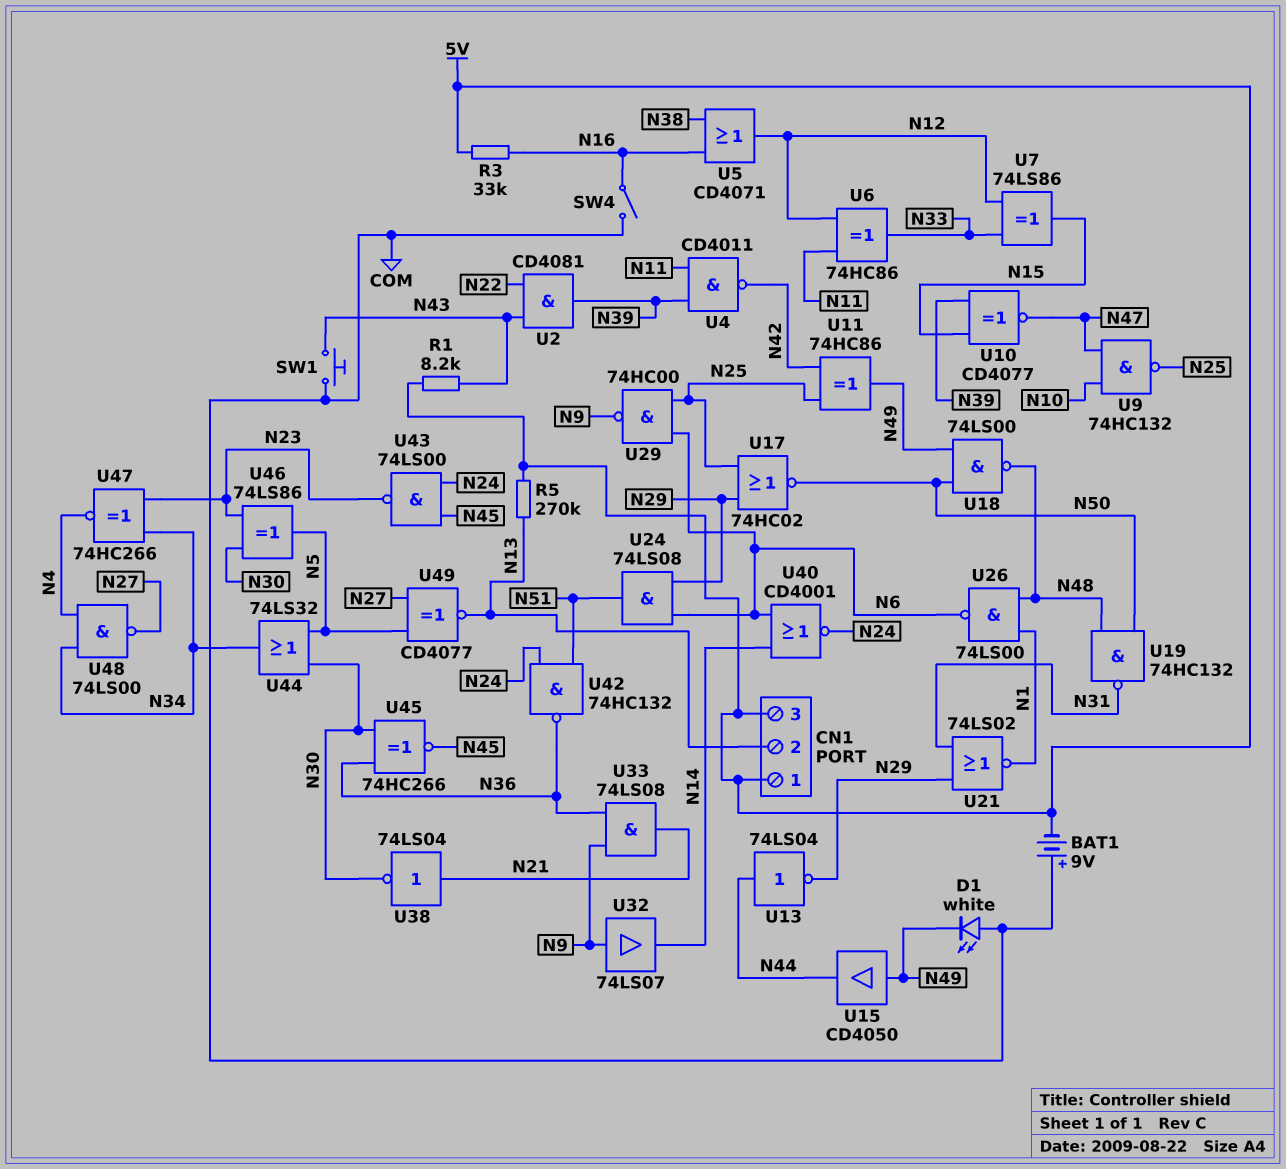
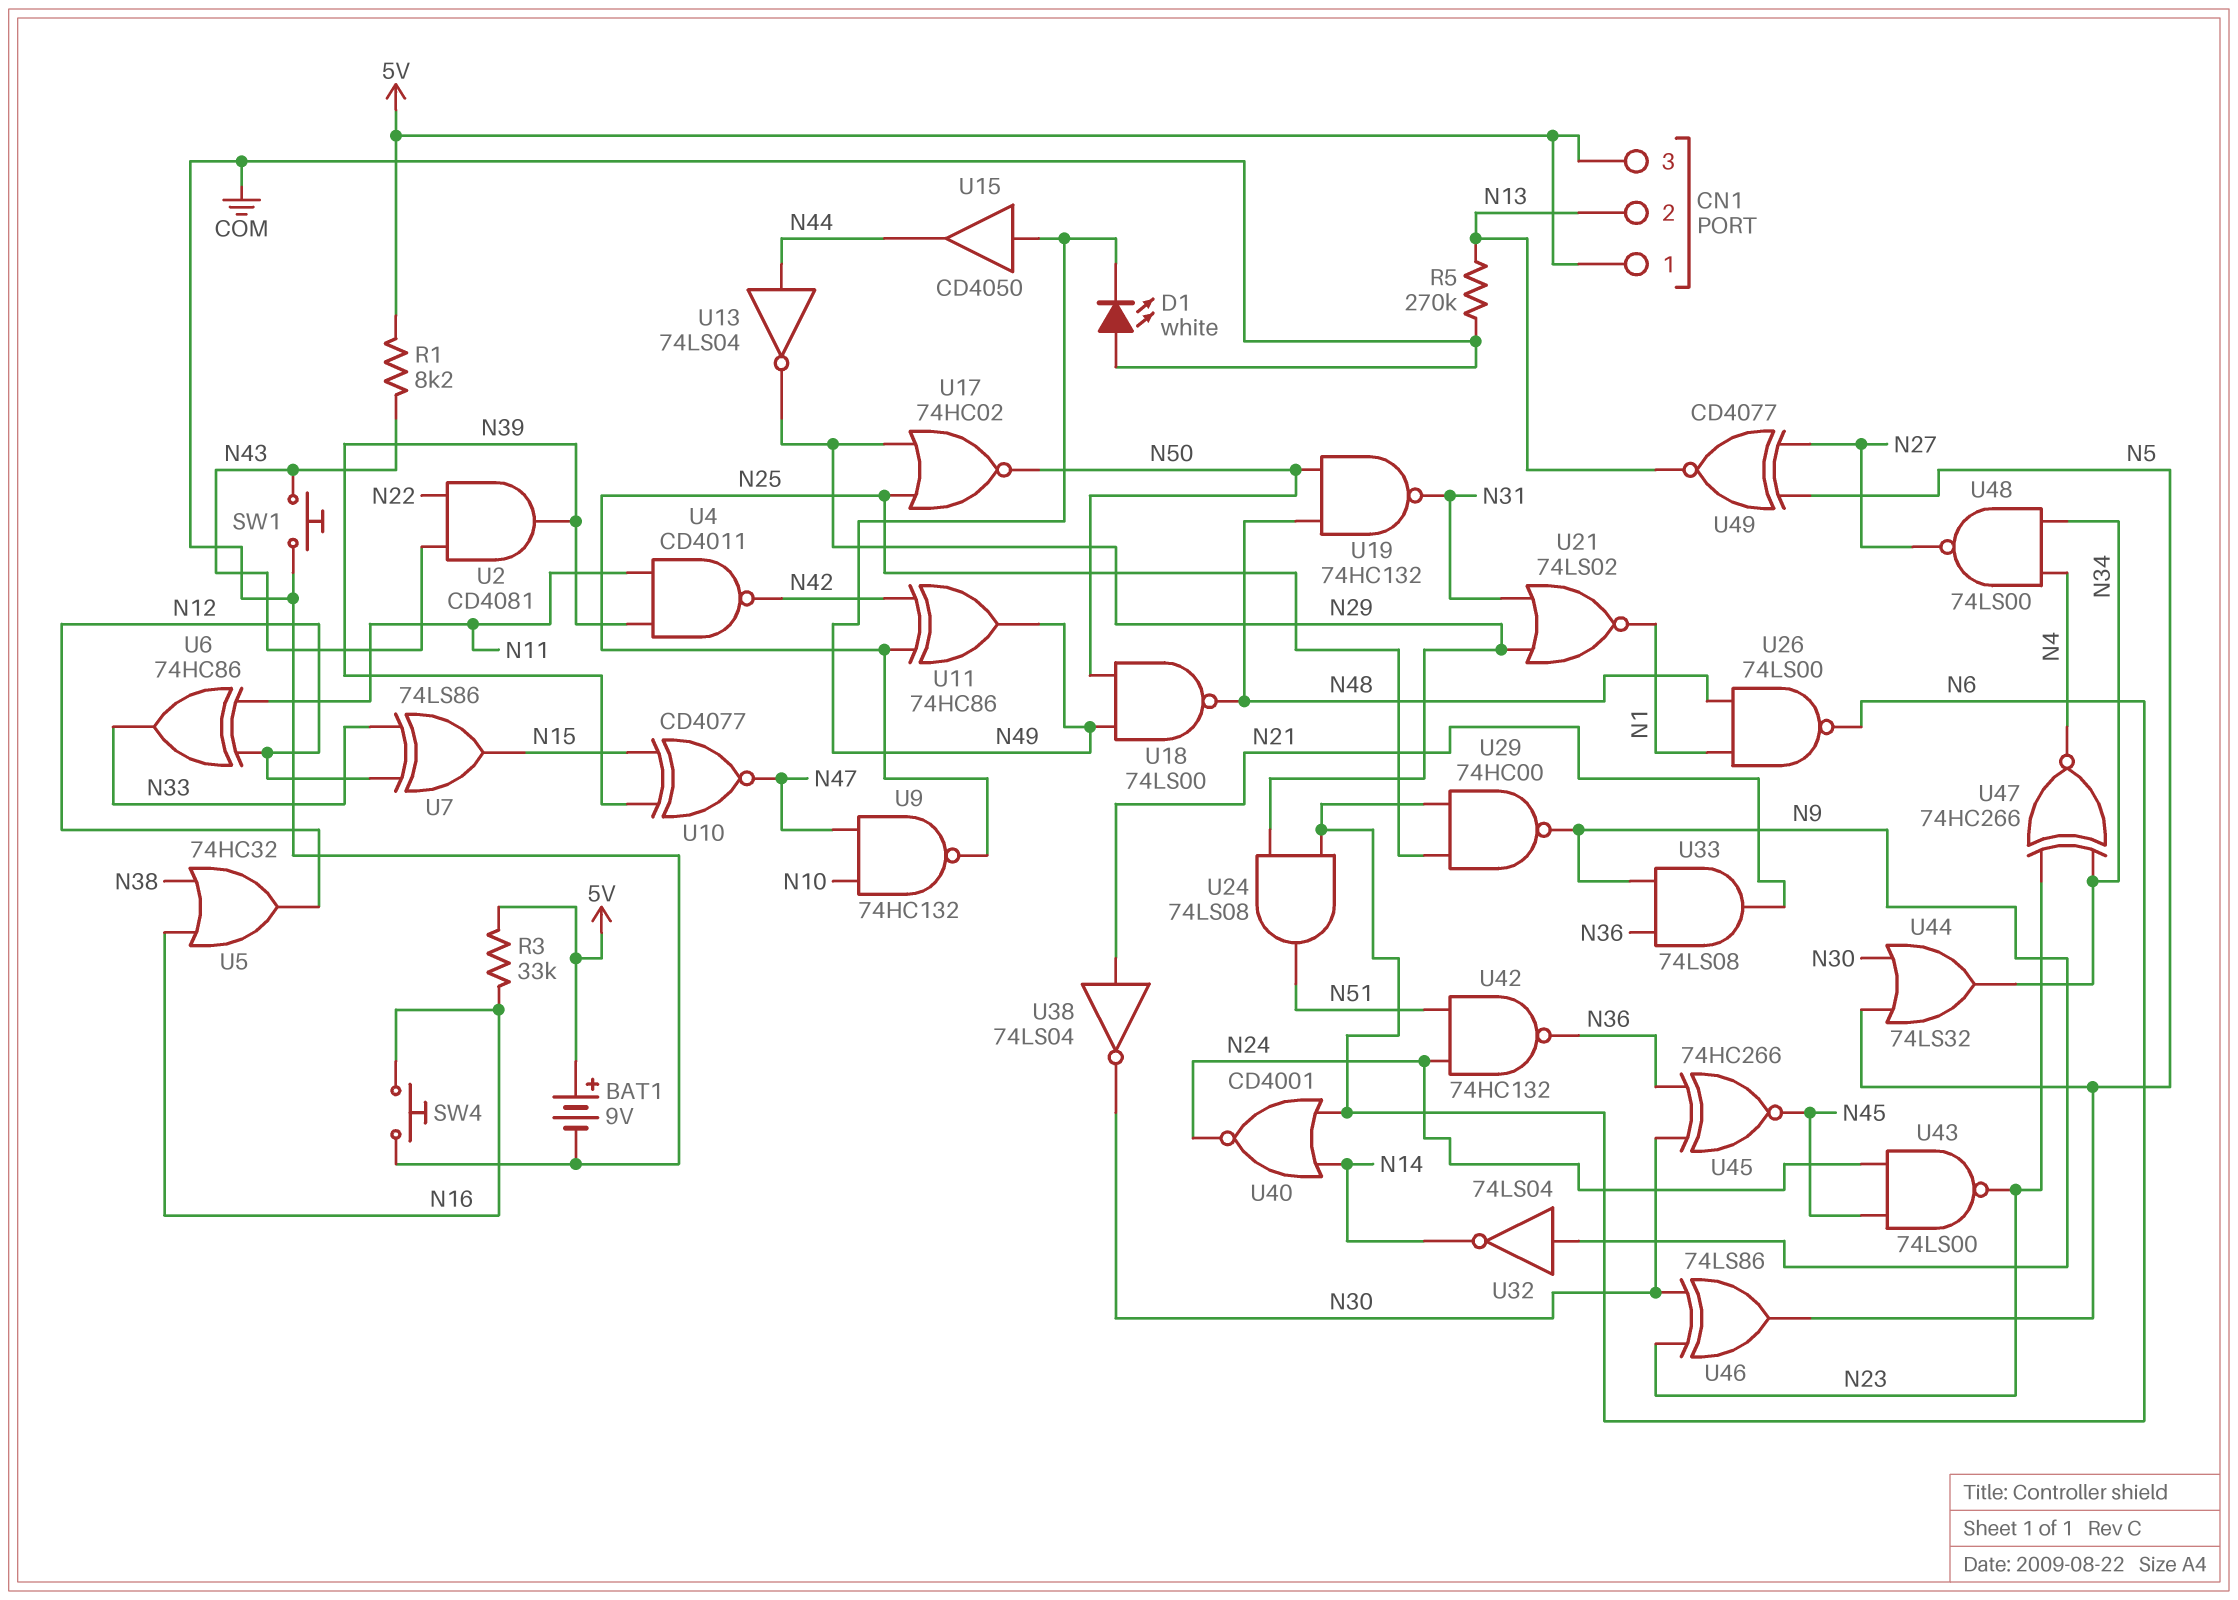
BAT1: 9V (plus COM, minus 5V) -> 9V (plus 5V, minus COM)
R5: 270k (5V, N13) -> 270k (COM, N13)
SW4: switch (COM, N16) -> button (COM, N16)
U5: OR CD4071 (in N16, in N38, out N12) -> OR 74HC32 (in N16, in N38, out N12)
U32: buffer 74LS07 (in N9, out N14) -> NOT 74LS04 (in N9, out N14)

